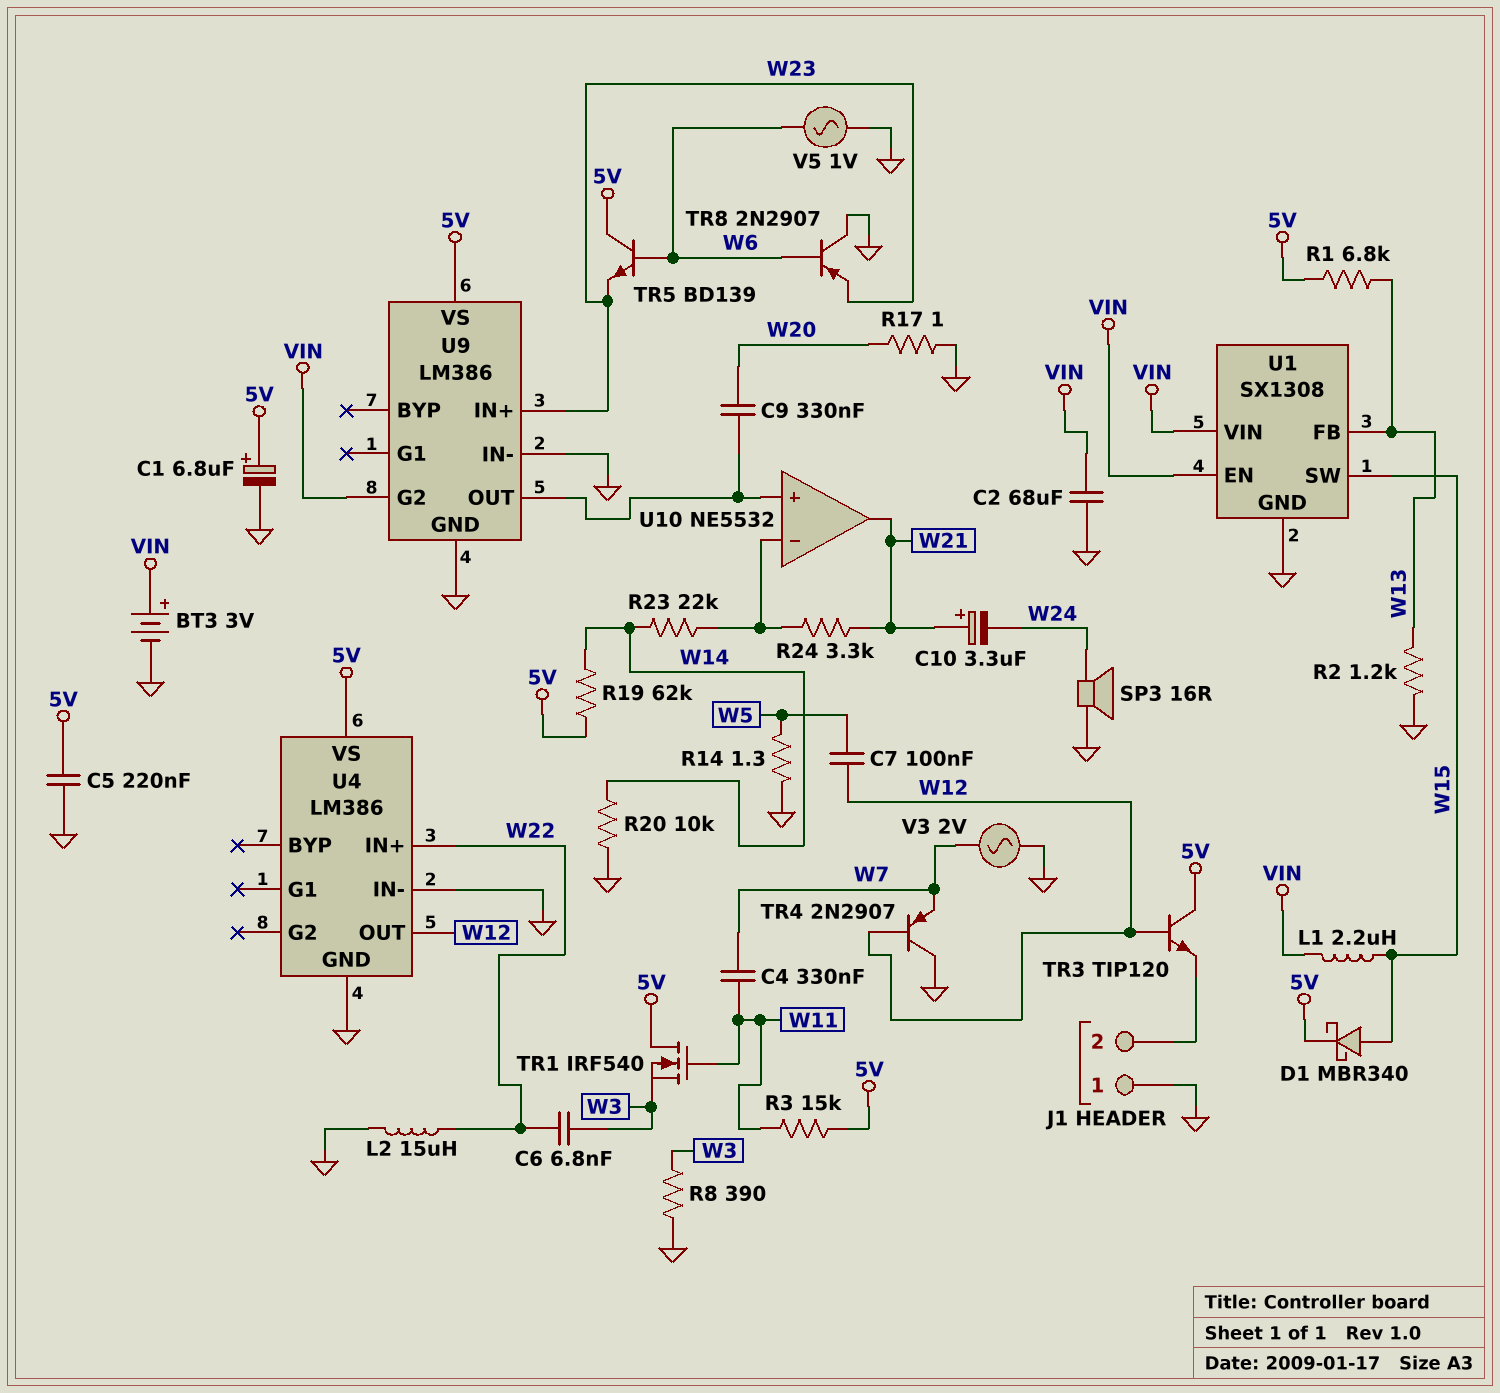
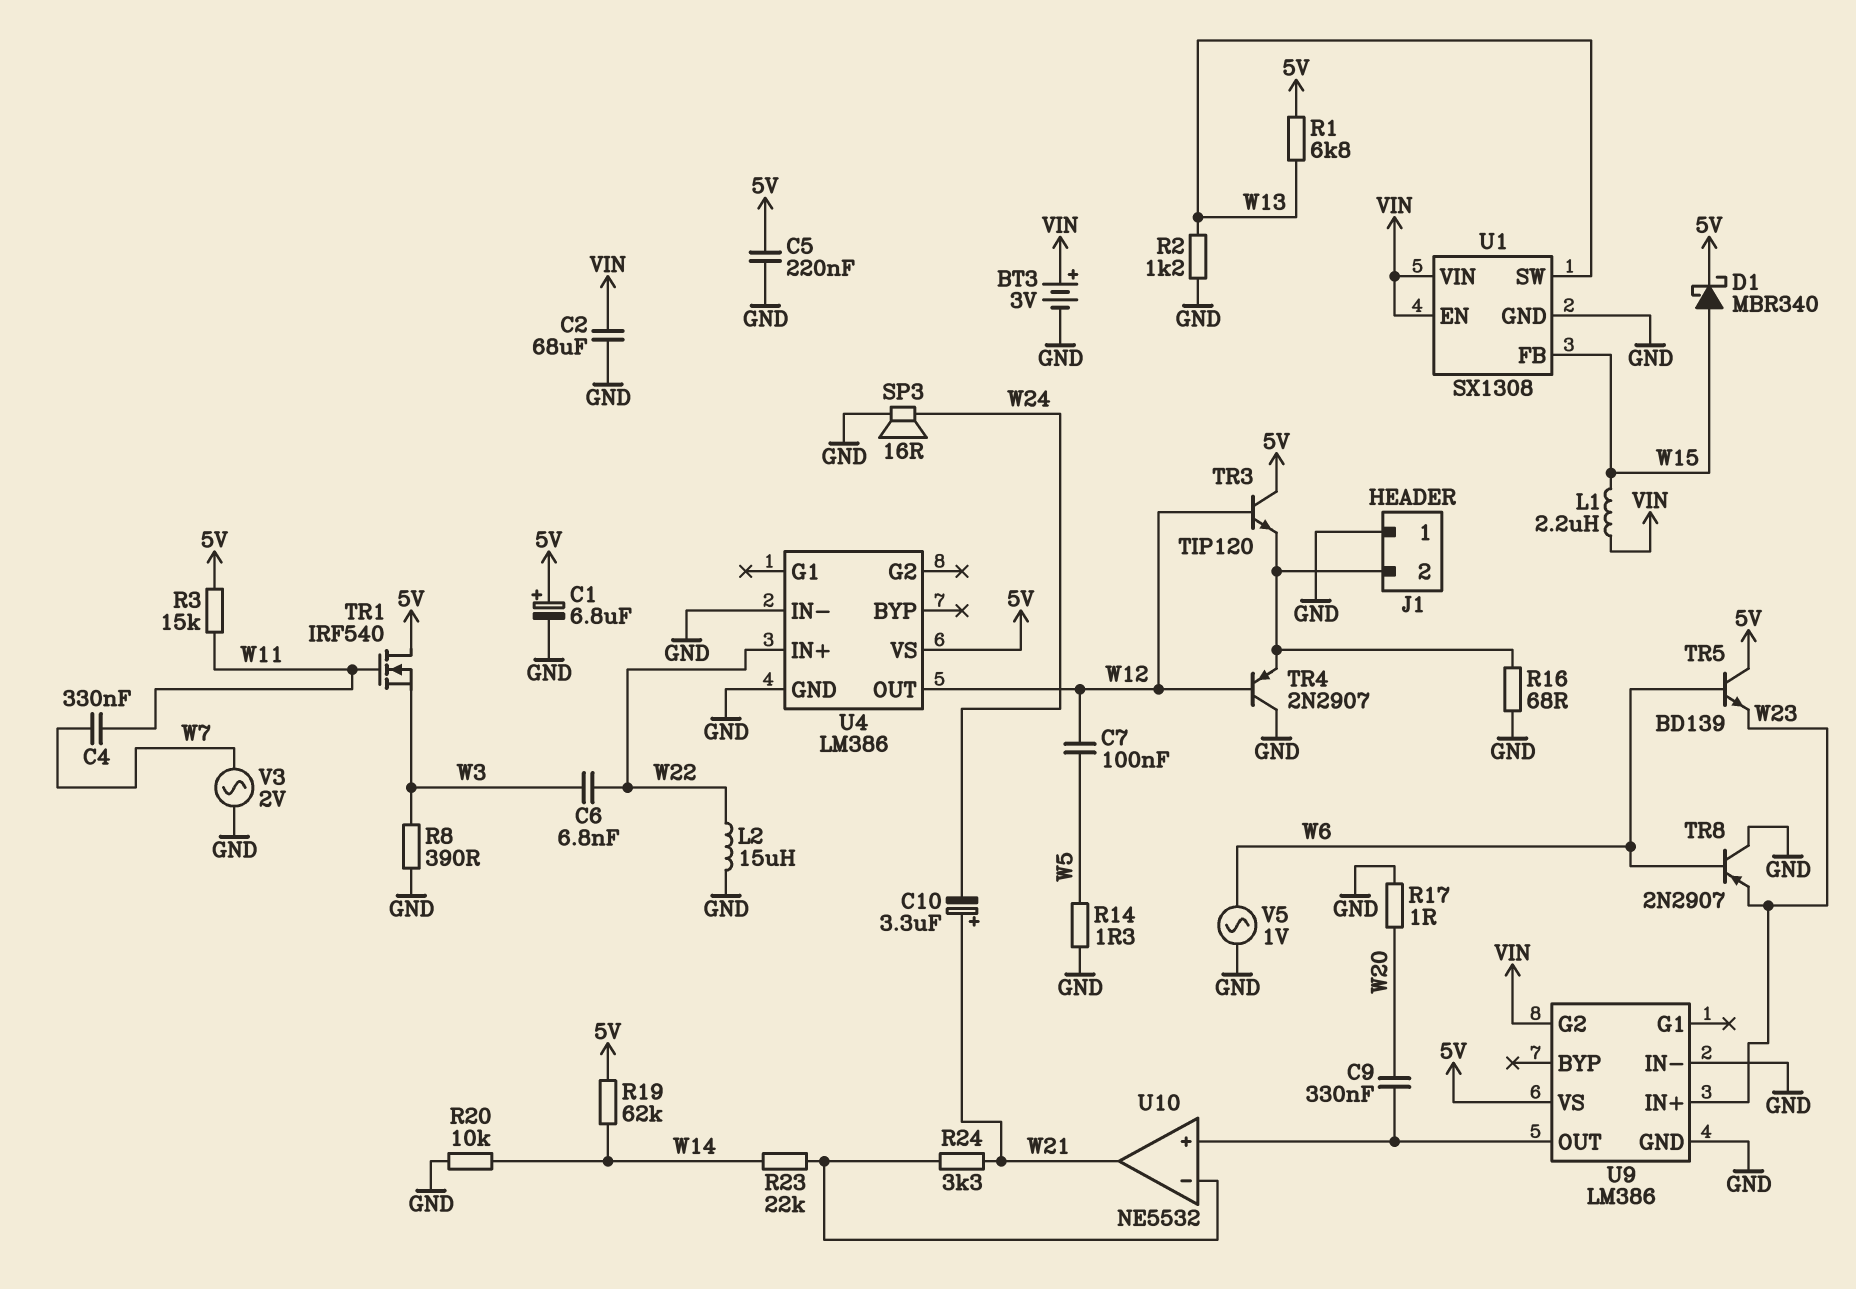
R16: none -> 68 (GND, J1/2)
TR4: PNP 2N2907 (B W12, C GND, E W7) -> PNP 2N2907 (B W12, C GND, E J1/2)
U1 pin FB: W13 -> W15
U1 pin SW: W15 -> W13

